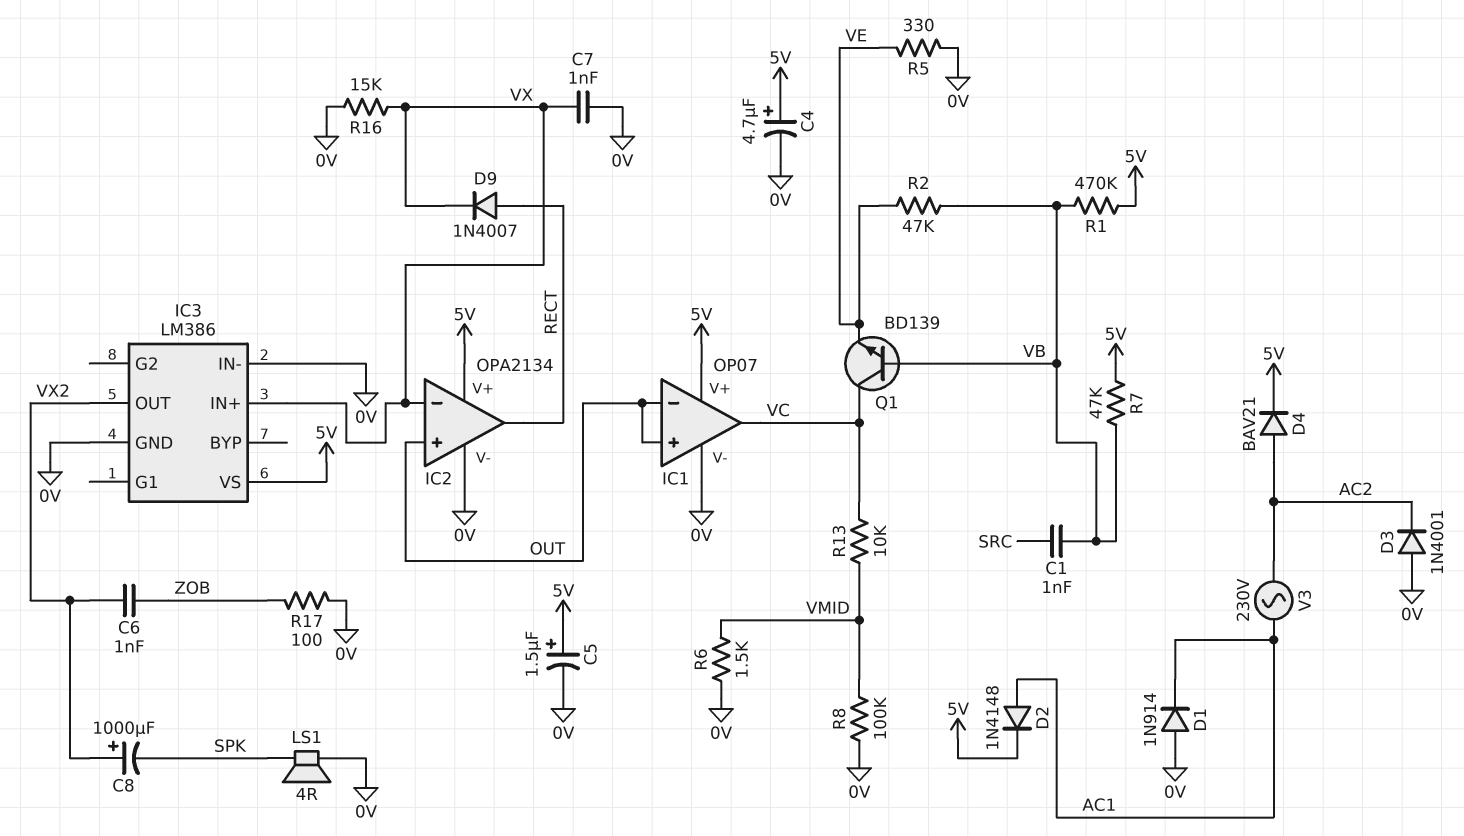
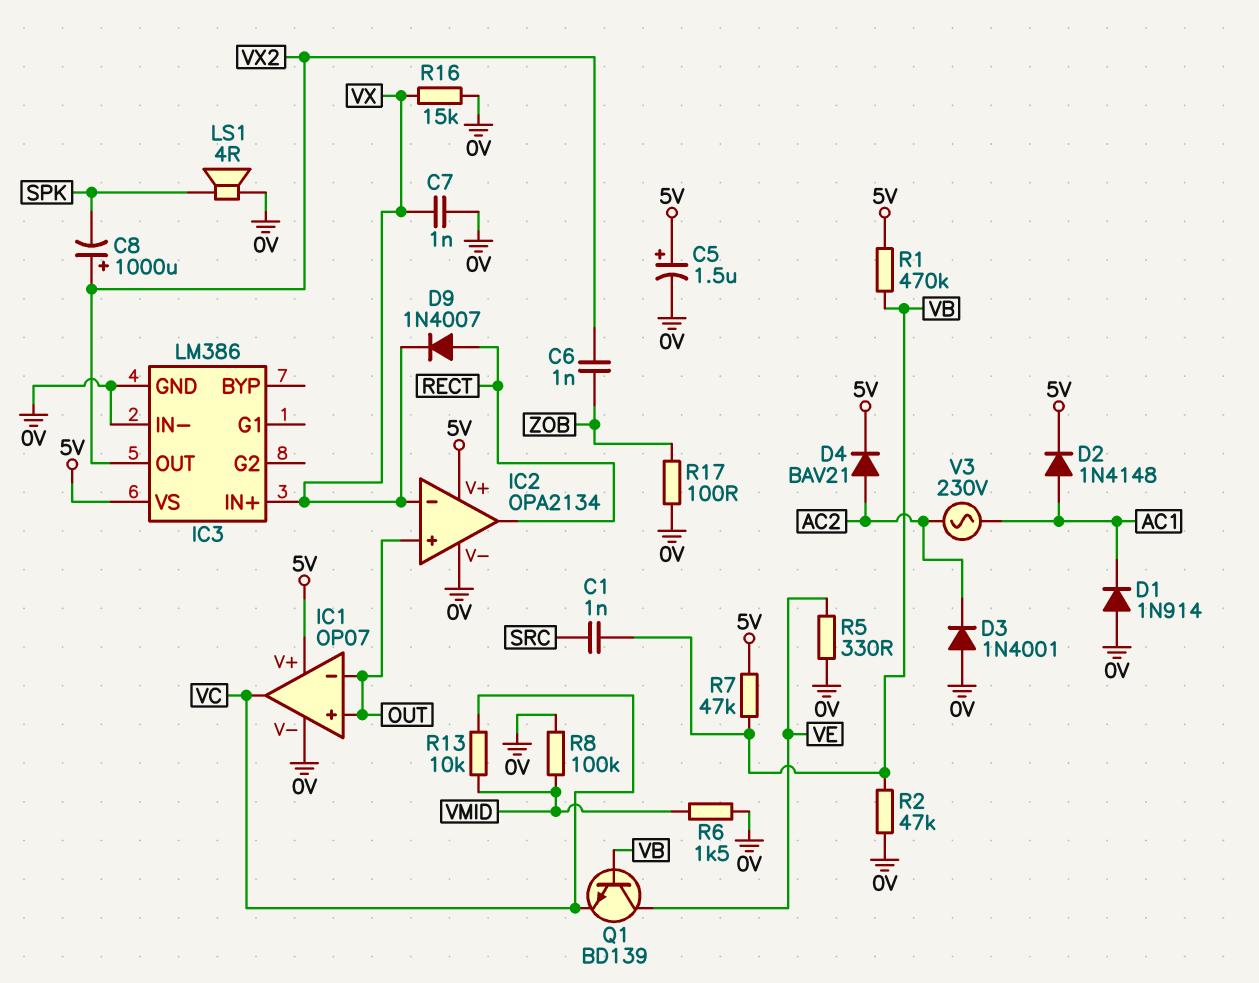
C4: 4.7uF (plus 5V, minus 0V) -> none
Q1: NPN BD139 (B VB, C VC, E VE) -> NPN BD139 (B VB, C VE, E VC)
R2: 47k (VB, VE) -> 47k (0V, VB)

